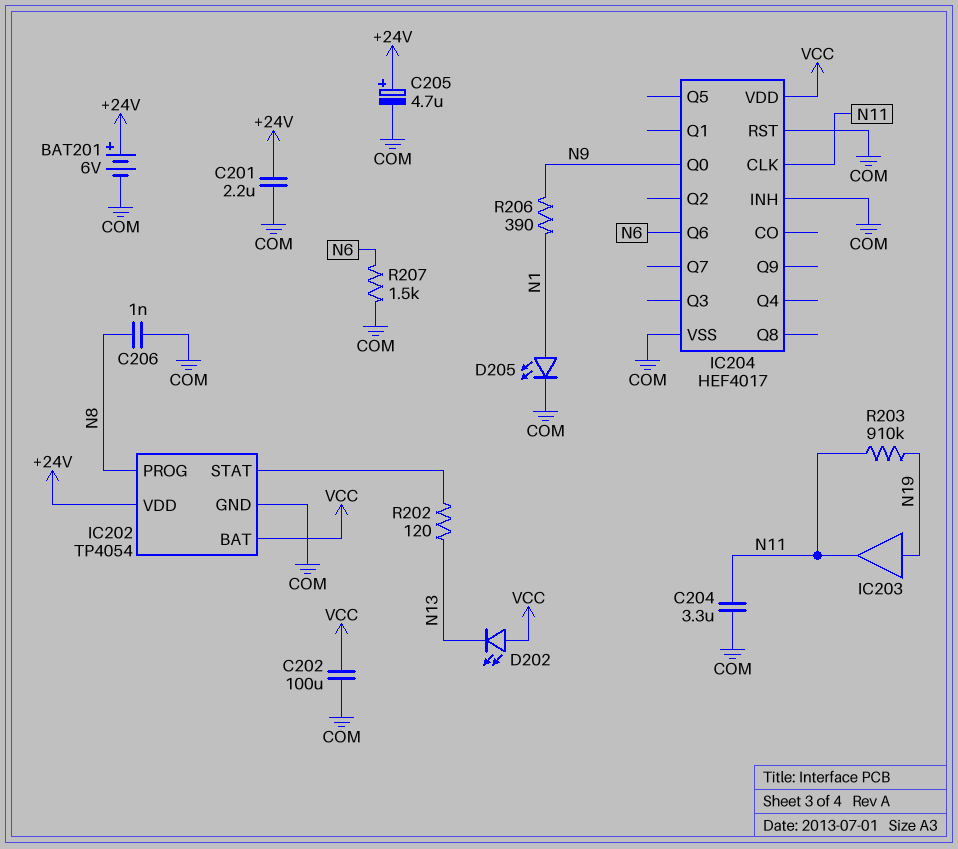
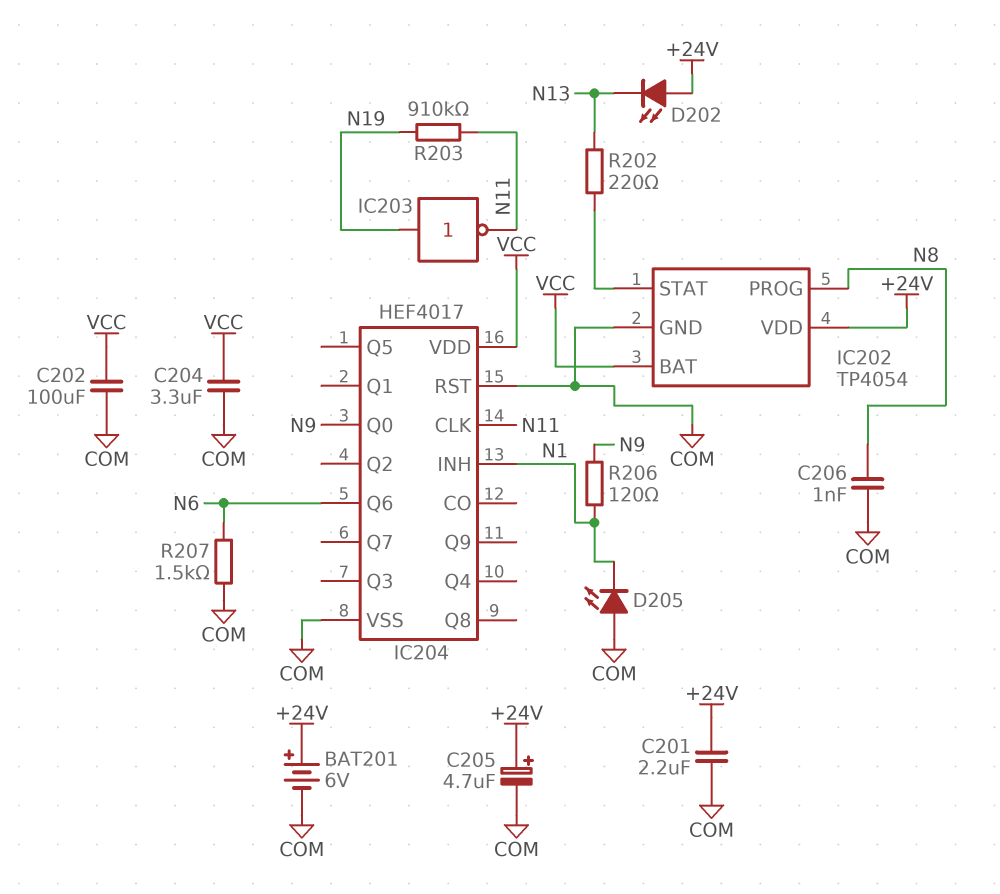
C204: 3.3uF (COM, N11) -> 3.3uF (COM, VCC)
D202: LED (A VCC, K N13) -> LED (A +24V, K N13)
D205: LED (A N1, K COM) -> LED (A COM, K N1)
IC203: buffer (in N19, out N11) -> NOT (in N19, out N11)
IC204 pin INH: COM -> N1
R202: 120 (IC202/STAT, N13) -> 220 (IC202/STAT, N13)
R206: 390 (N1, N9) -> 120 (N1, N9)

